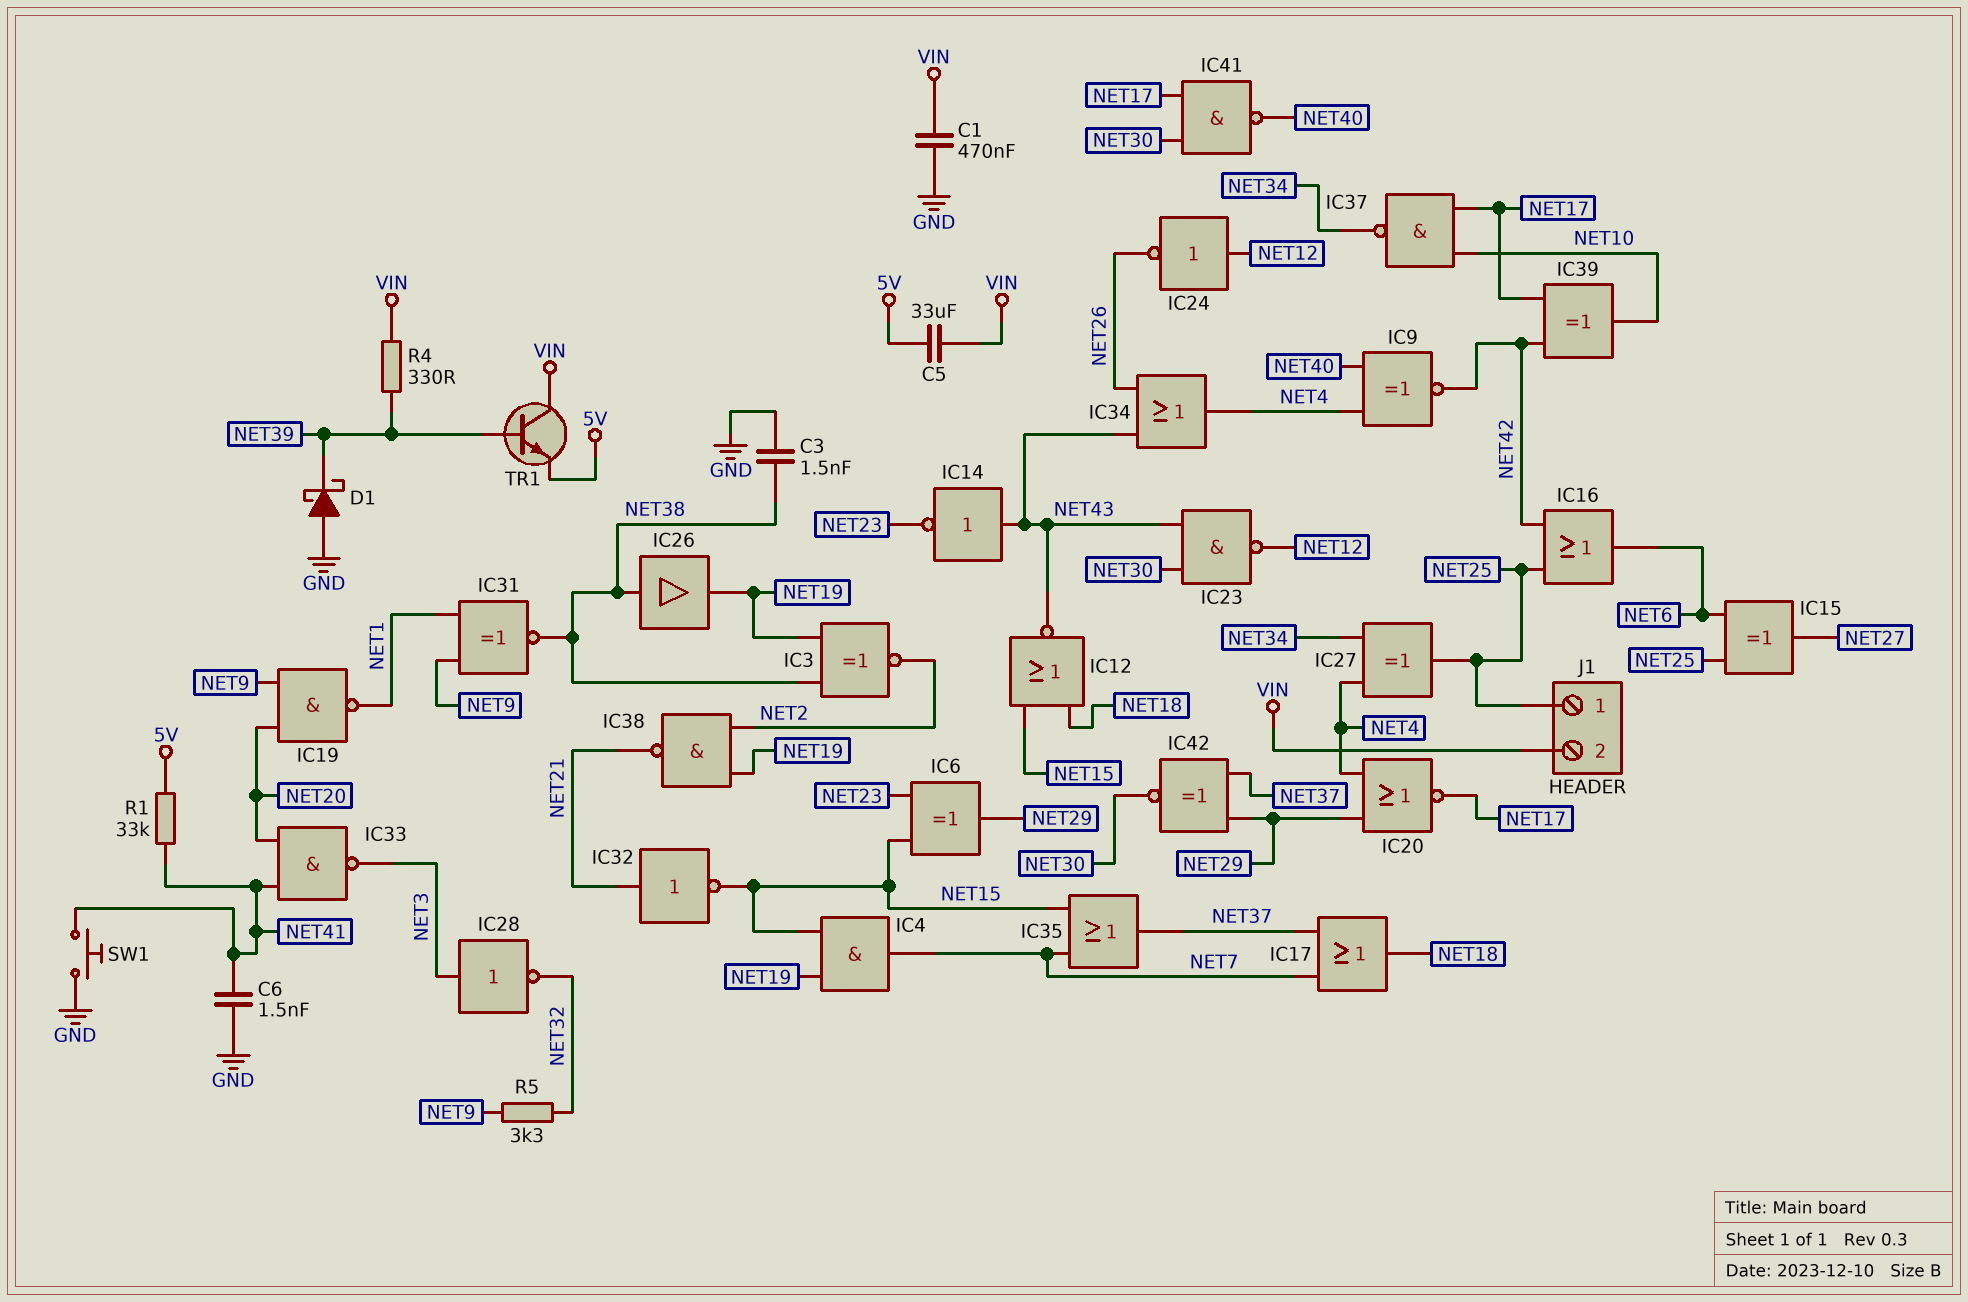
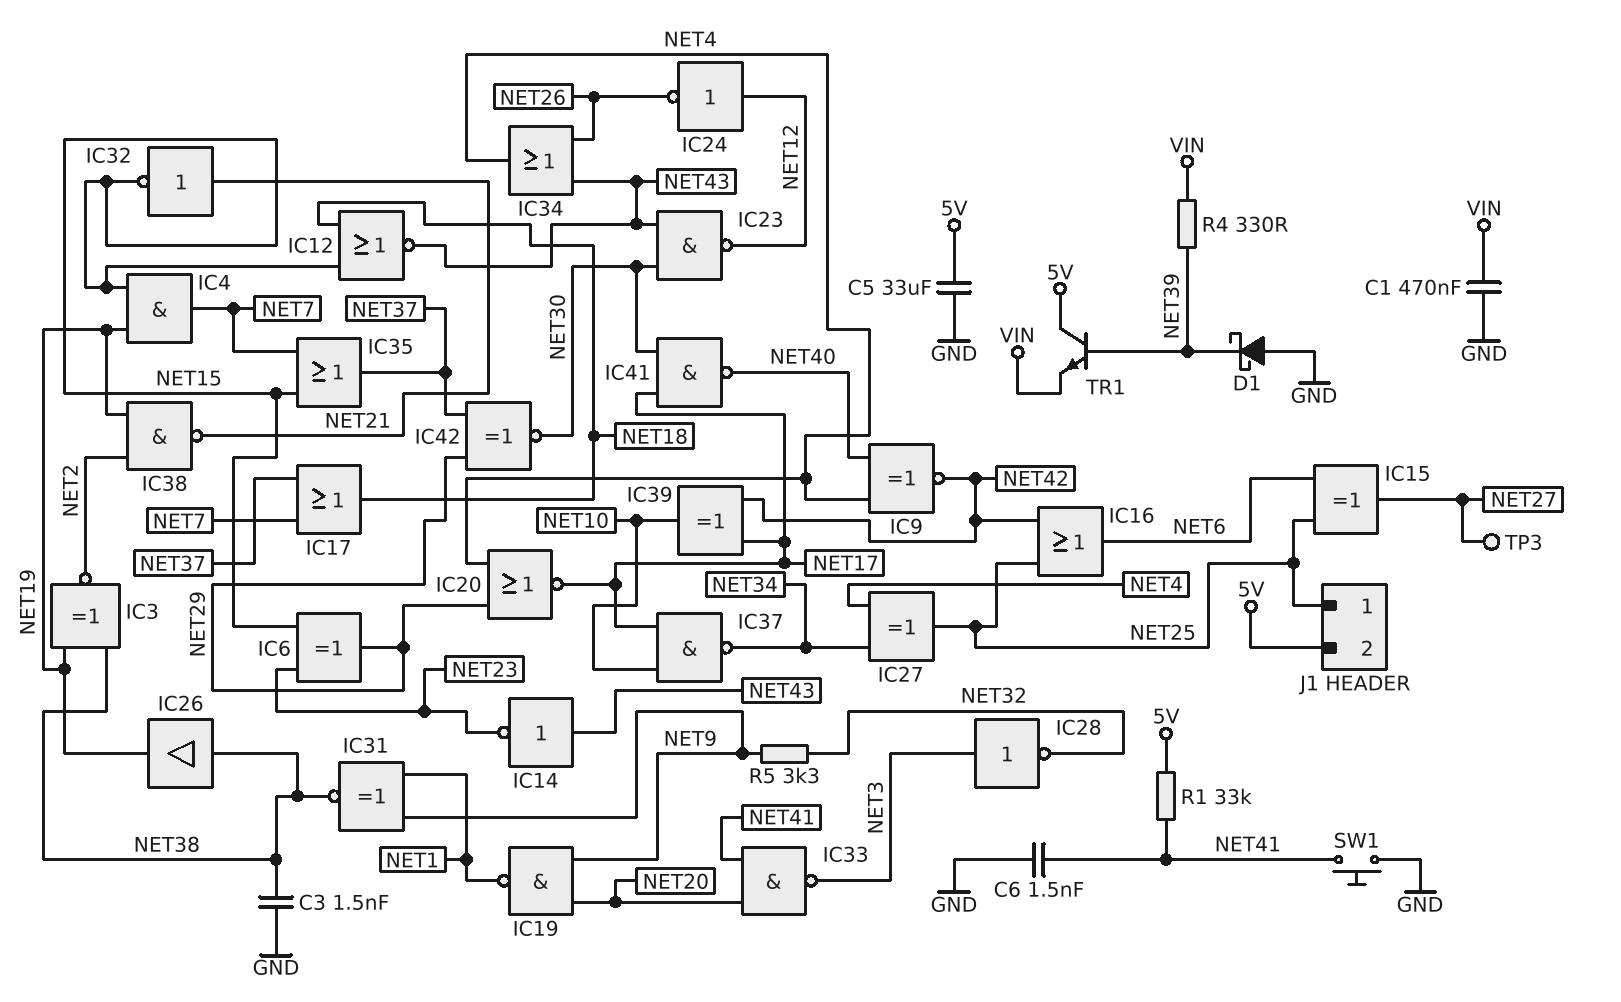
C5: 33uF (5V, VIN) -> 33uF (5V, GND)
J1 pin 2: VIN -> 5V
TP3: none -> test point (NET27)
TR1: NPN (B NET39, C VIN, E 5V) -> NPN (B NET39, C 5V, E VIN)

